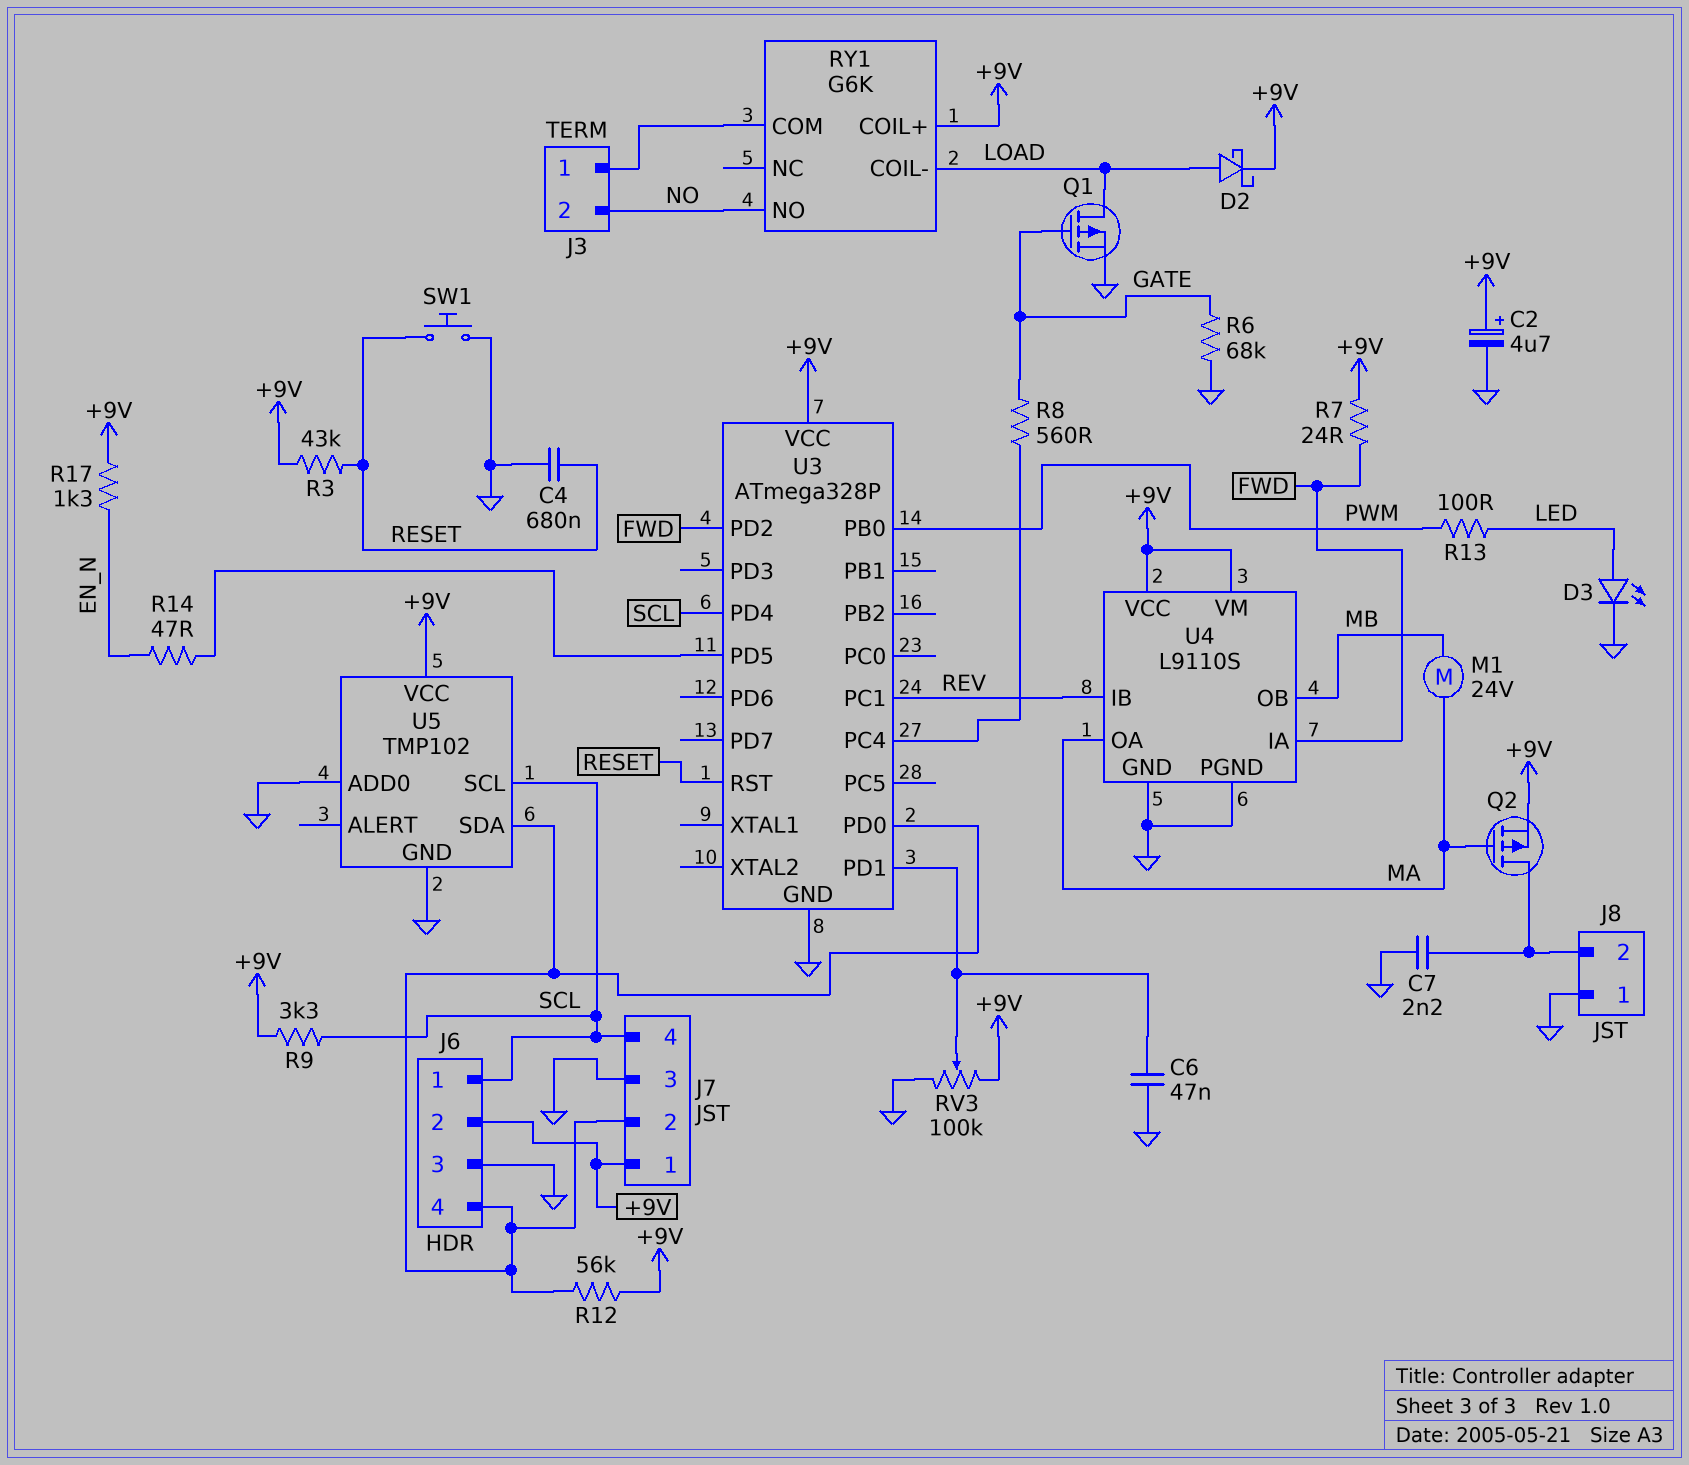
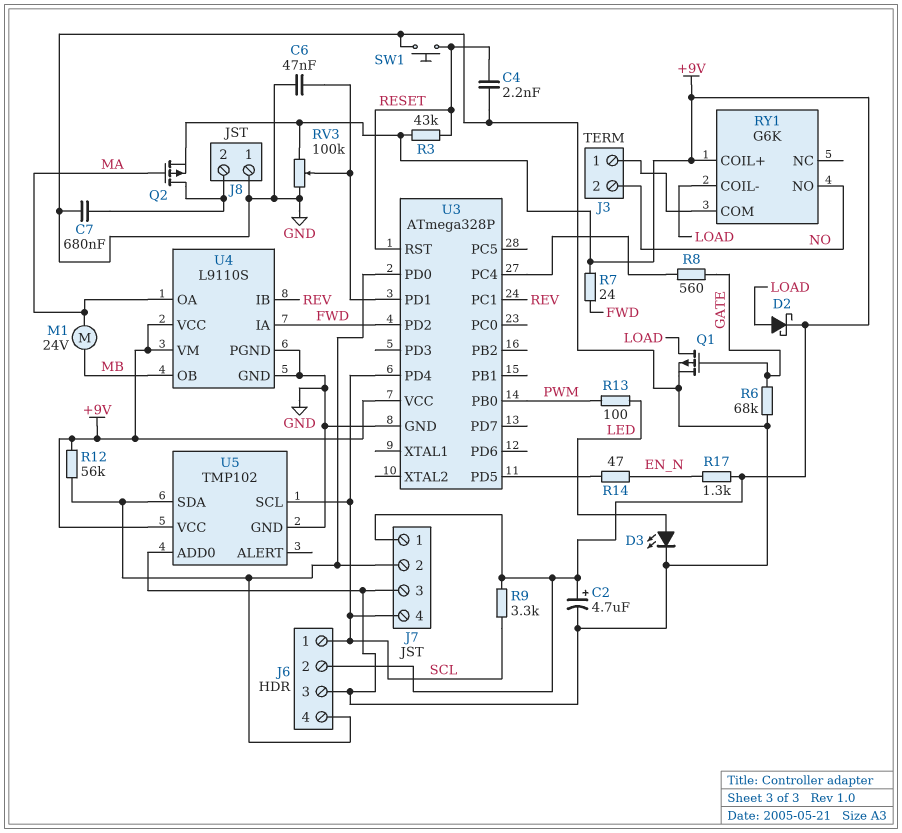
C4: 680nF (GND, RESET) -> 2.2nF (GND, RESET)
C7: 2.2nF (GND, J8/2) -> 680nF (GND, J8/2)

